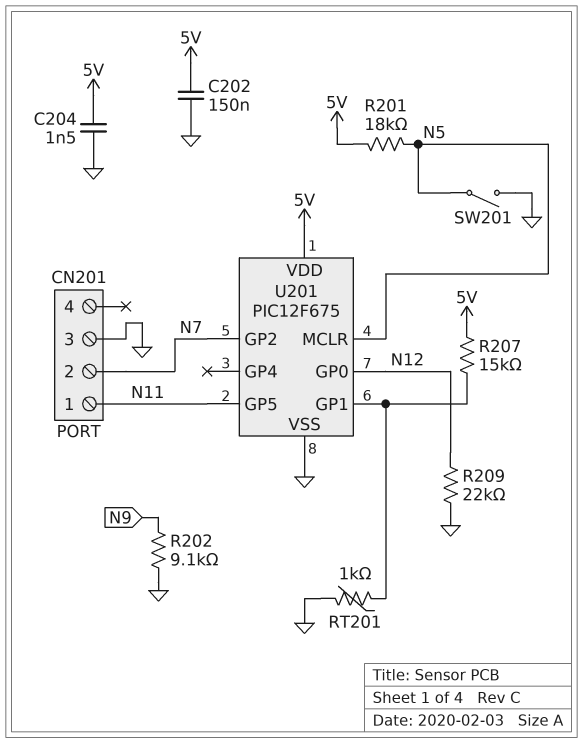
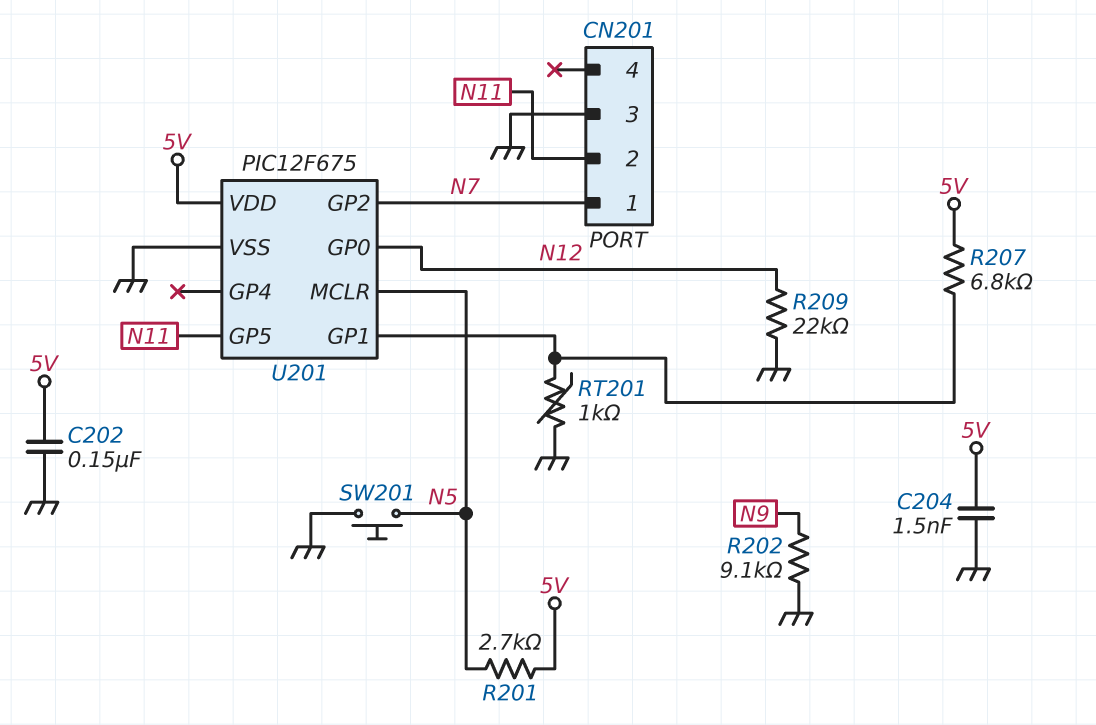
CN201 pin 1: N11 -> N7
CN201 pin 2: N7 -> N11
R201: 18k (5V, N5) -> 2.7k (5V, N5)
R207: 15k (5V, U201/GP1) -> 6.8k (5V, U201/GP1)
SW201: switch (GND, N5) -> button (GND, N5)

